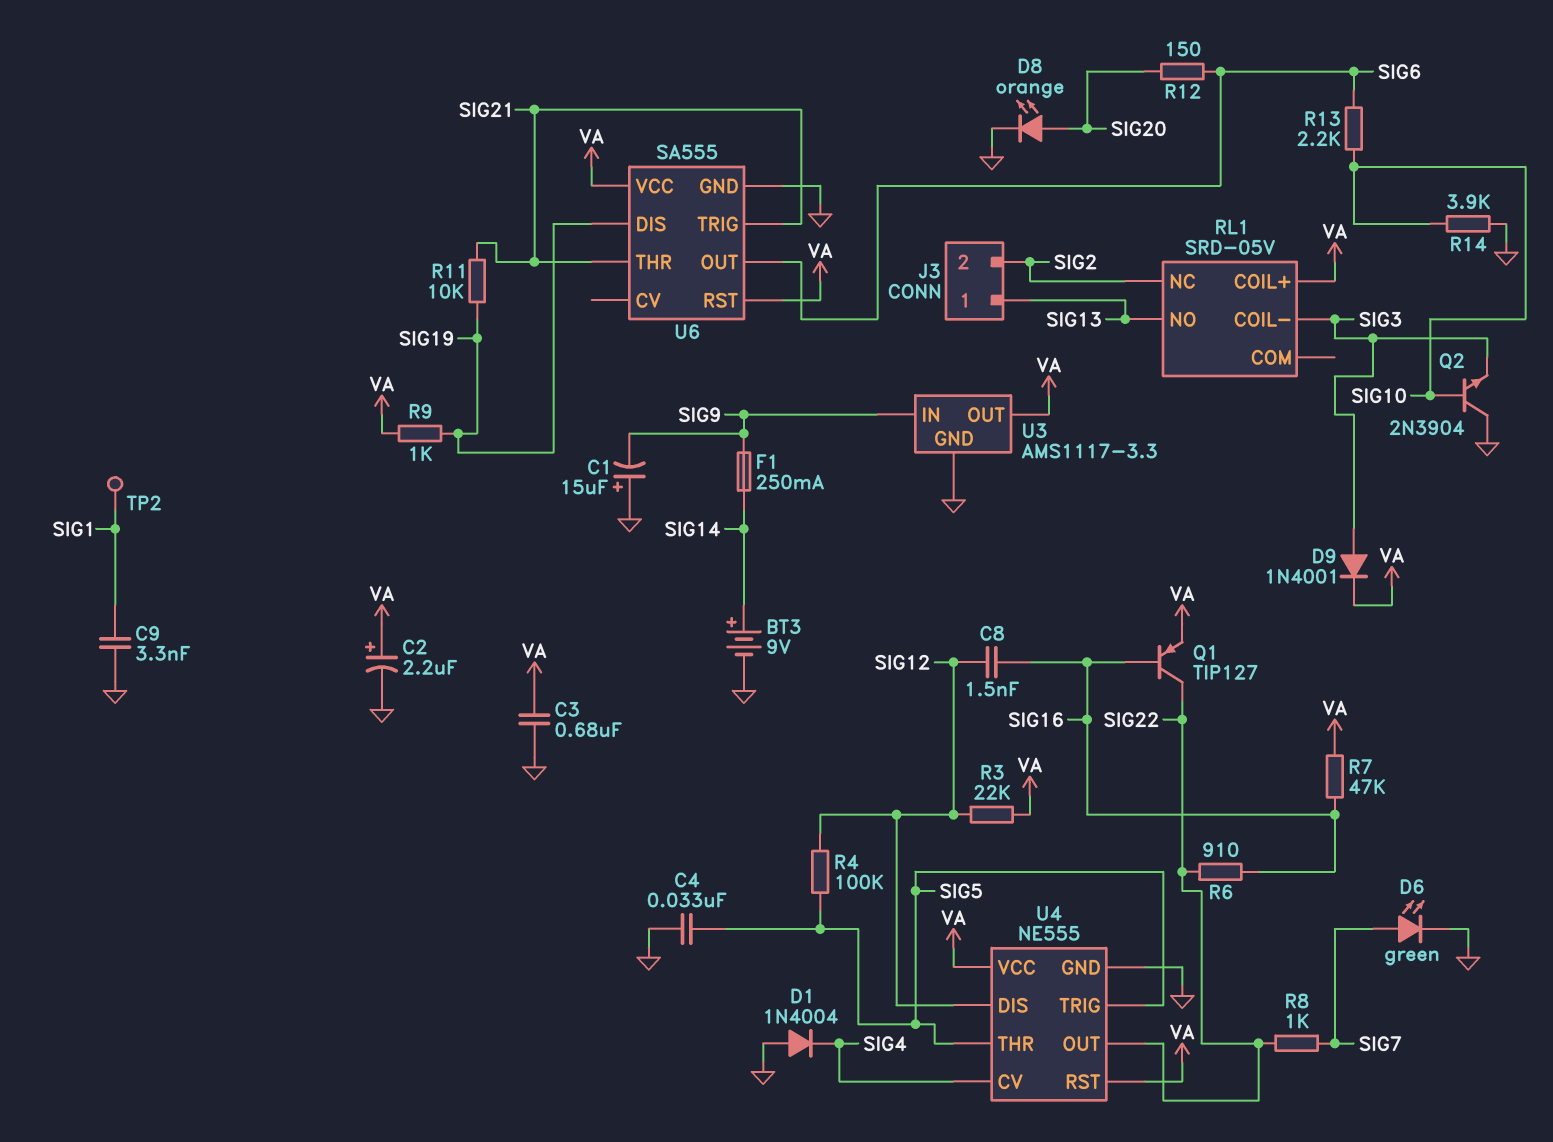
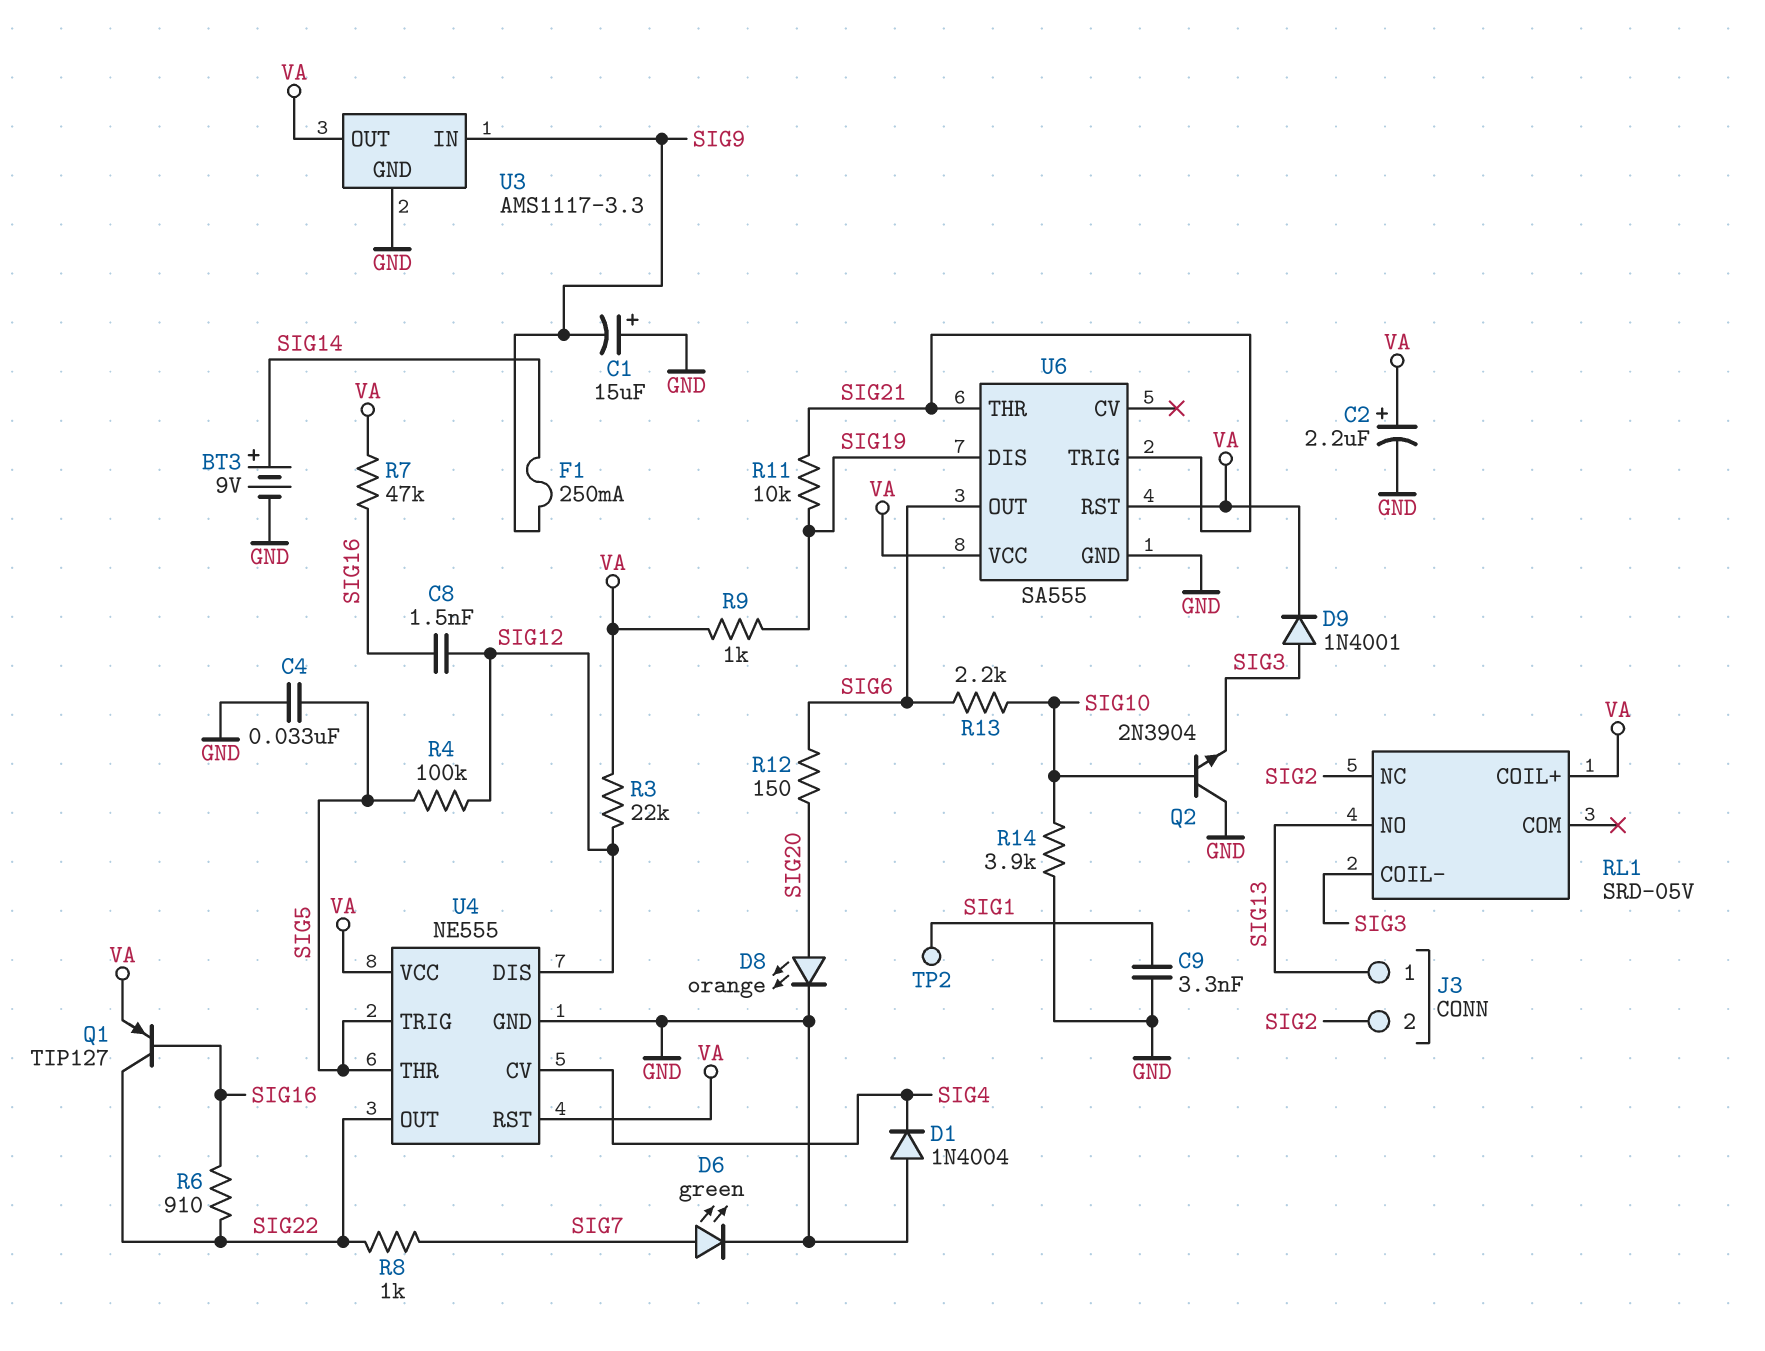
C3: 680nF (GND, VA) -> none

